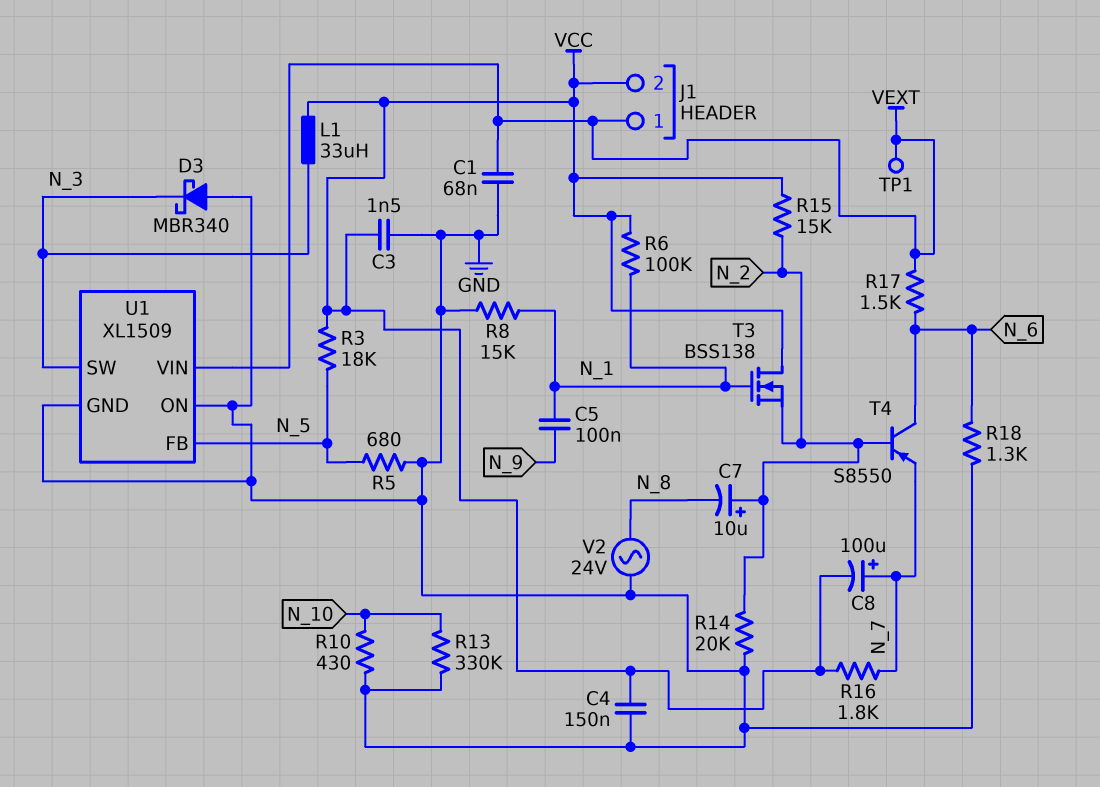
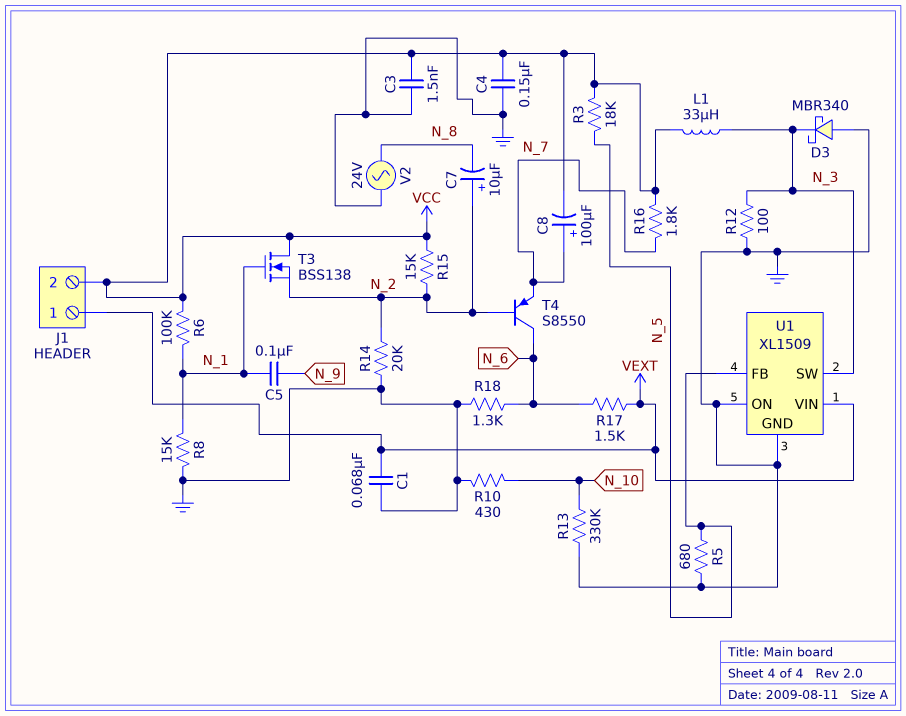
R12: none -> 100 (GND, N_3)
TP1: test point (VEXT) -> none

